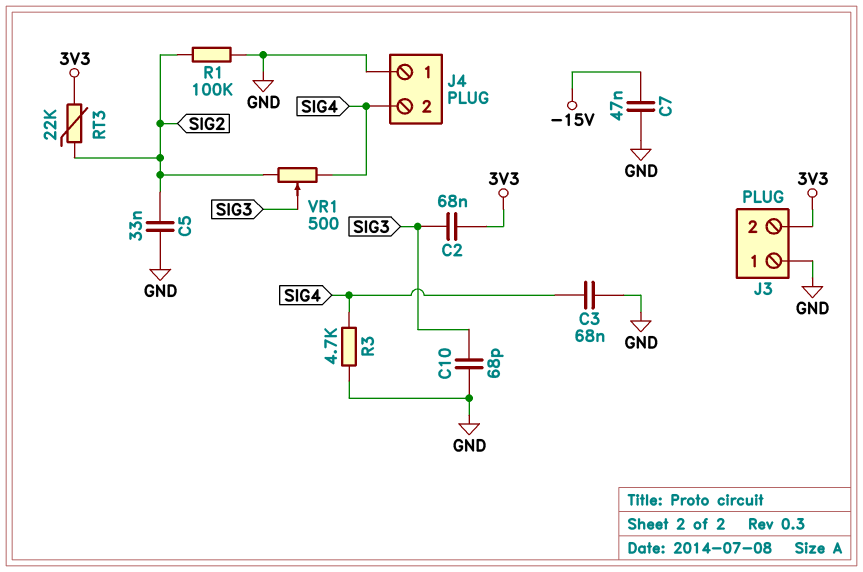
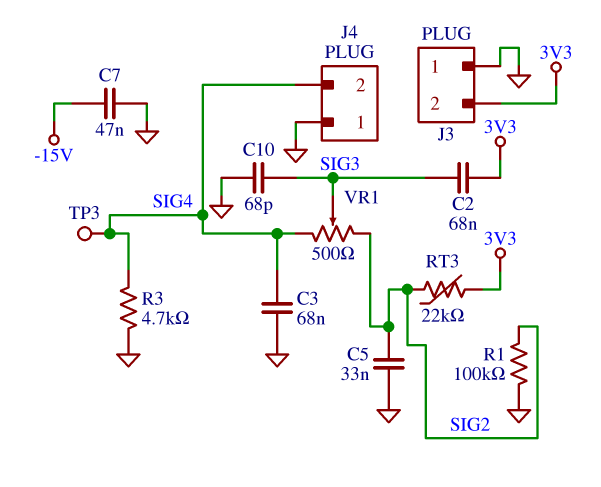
TP3: none -> test point (SIG4)

